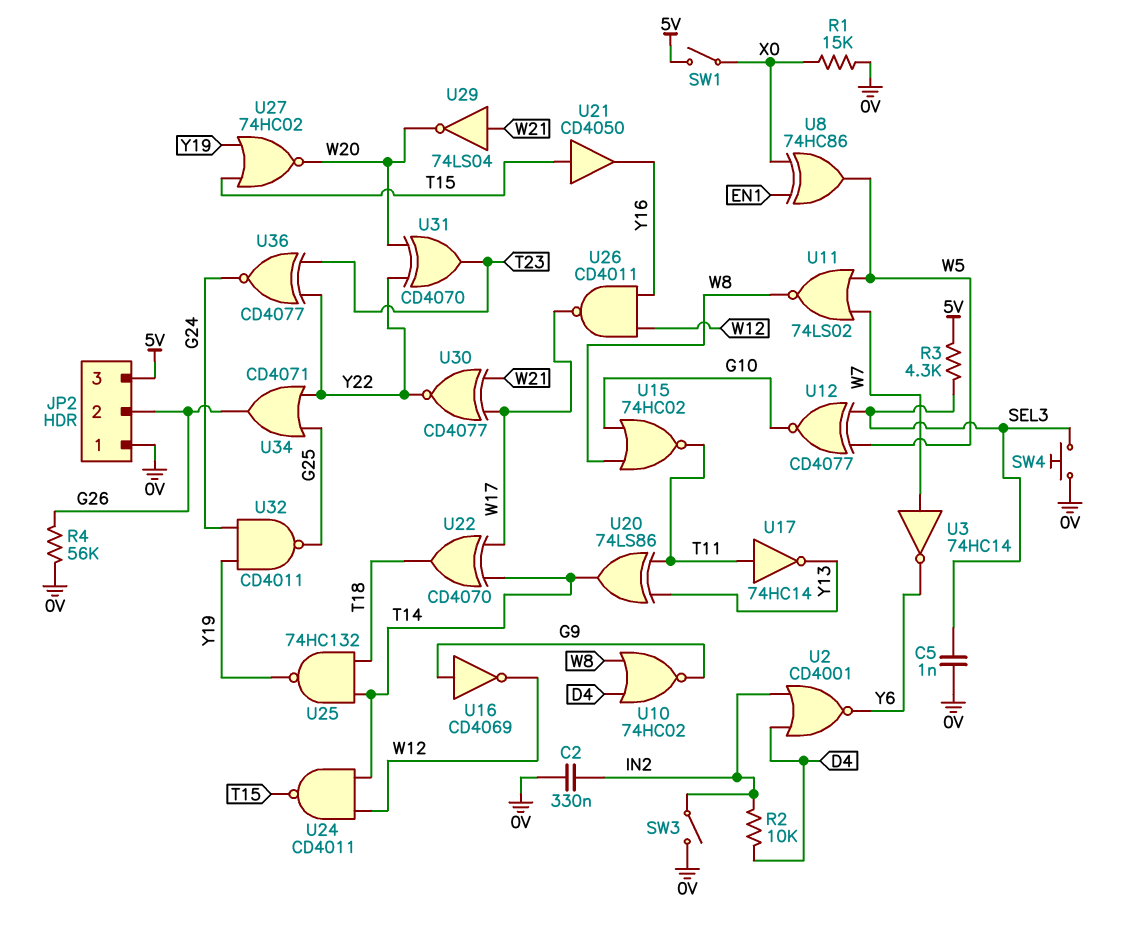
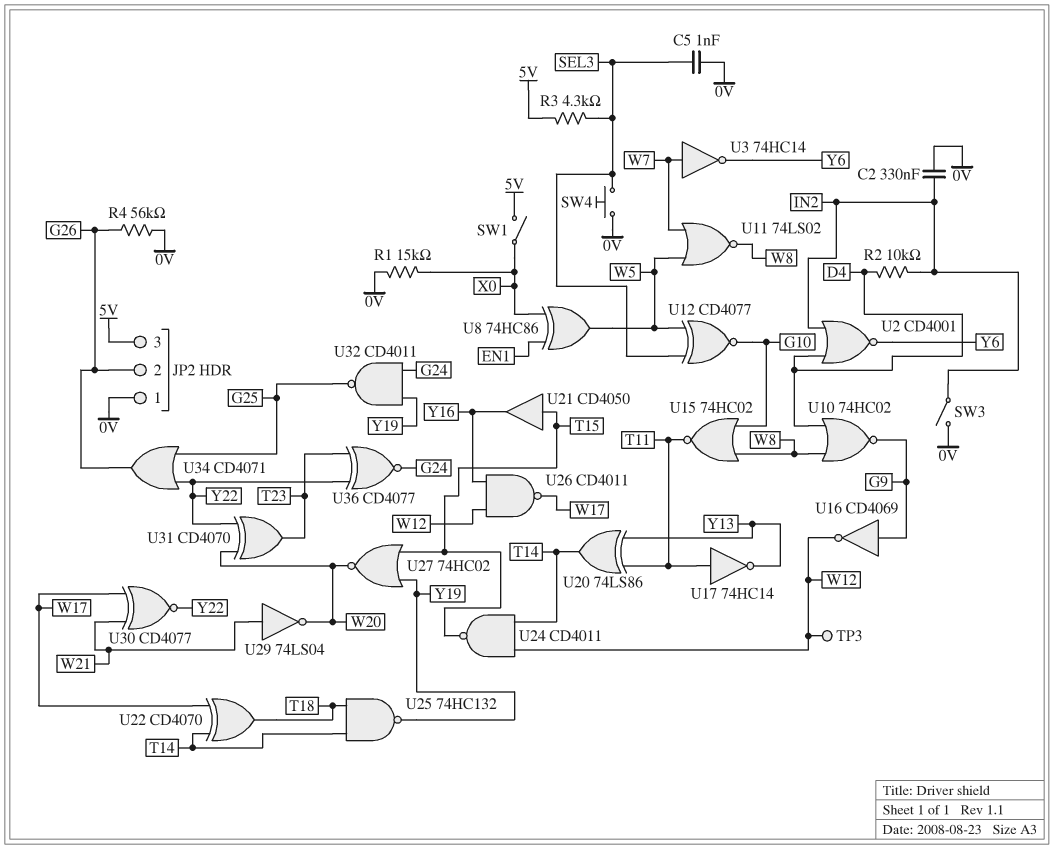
TP3: none -> test point (W12)

